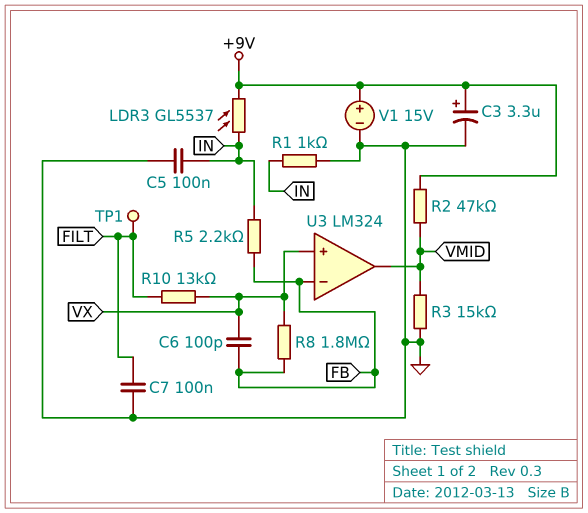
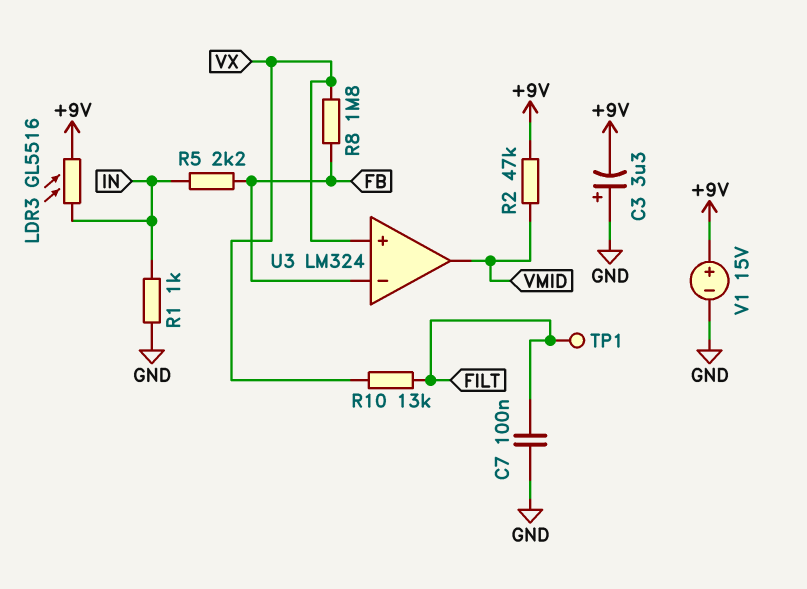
C3: 3.3uF (plus +9V, minus GND) -> 3.3uF (plus GND, minus +9V)
C5: 100nF (GND, IN) -> none
C6: 100pF (FB, VX) -> none
LDR3: GL5537 (+9V, IN) -> GL5516 (+9V, IN)
R3: 15k (GND, VMID) -> none

